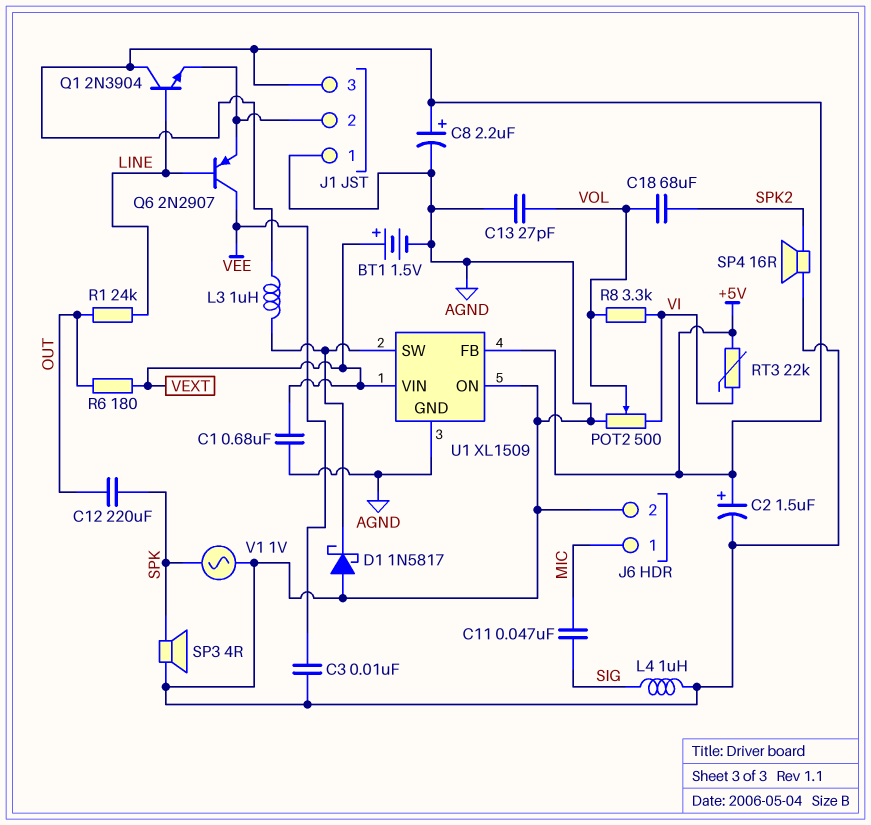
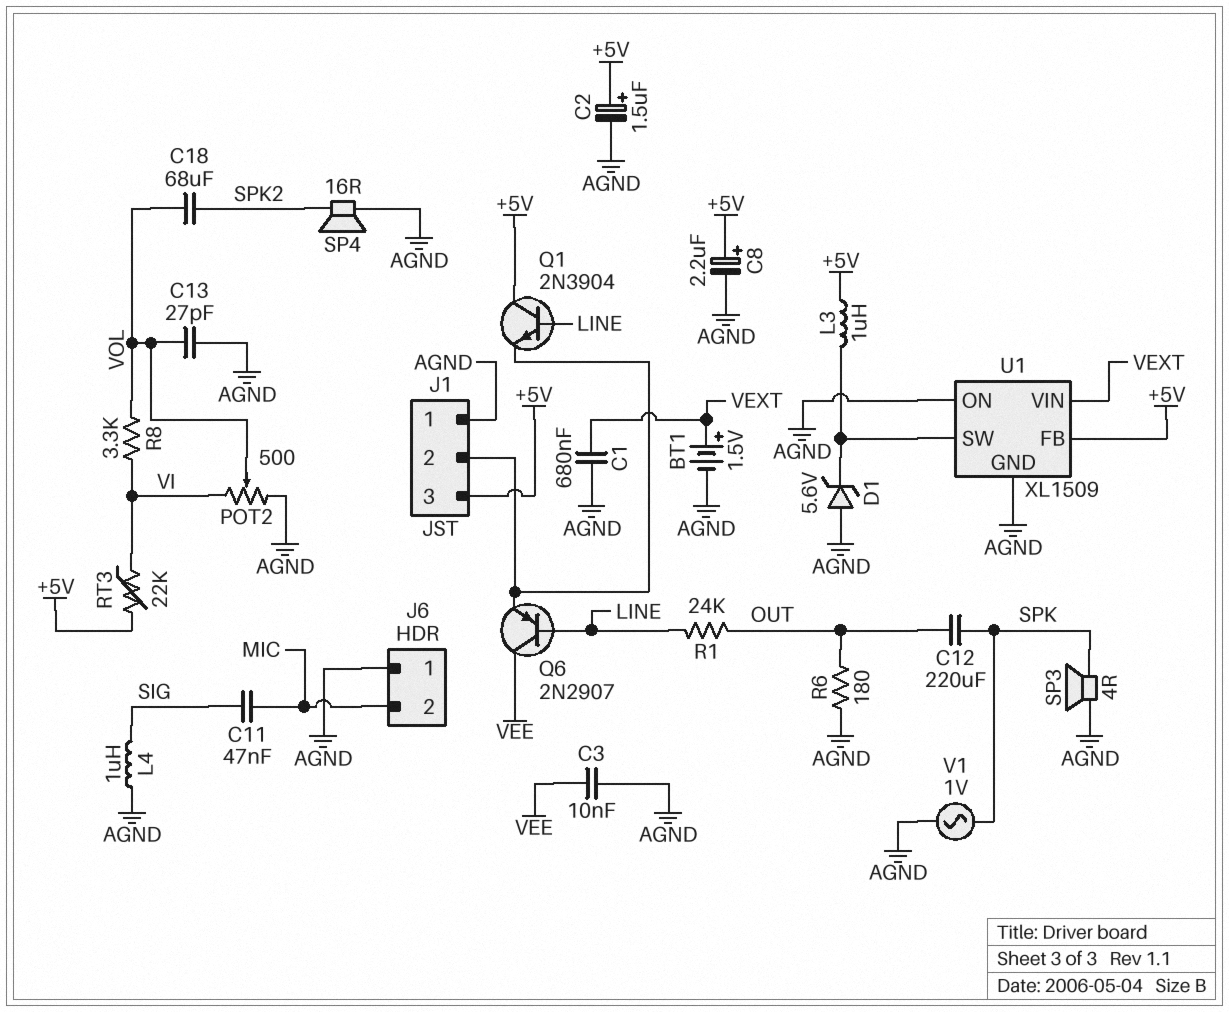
D1: schottky 1N5817 (A AGND, K U1/SW) -> zener 5.6V (A AGND, K U1/SW)
J6 pin 1: MIC -> AGND
J6 pin 2: AGND -> MIC
R6: 180 (OUT, VEXT) -> 180 (AGND, OUT)

